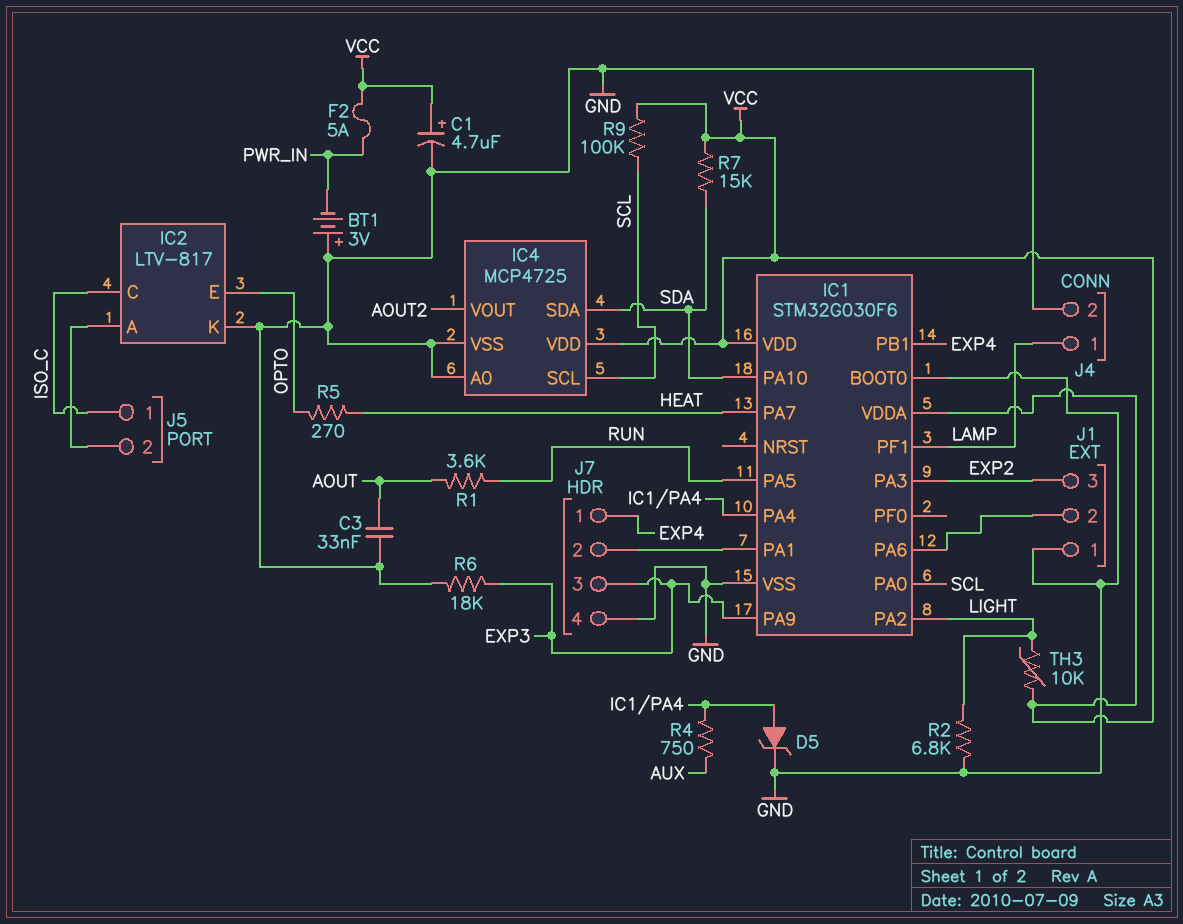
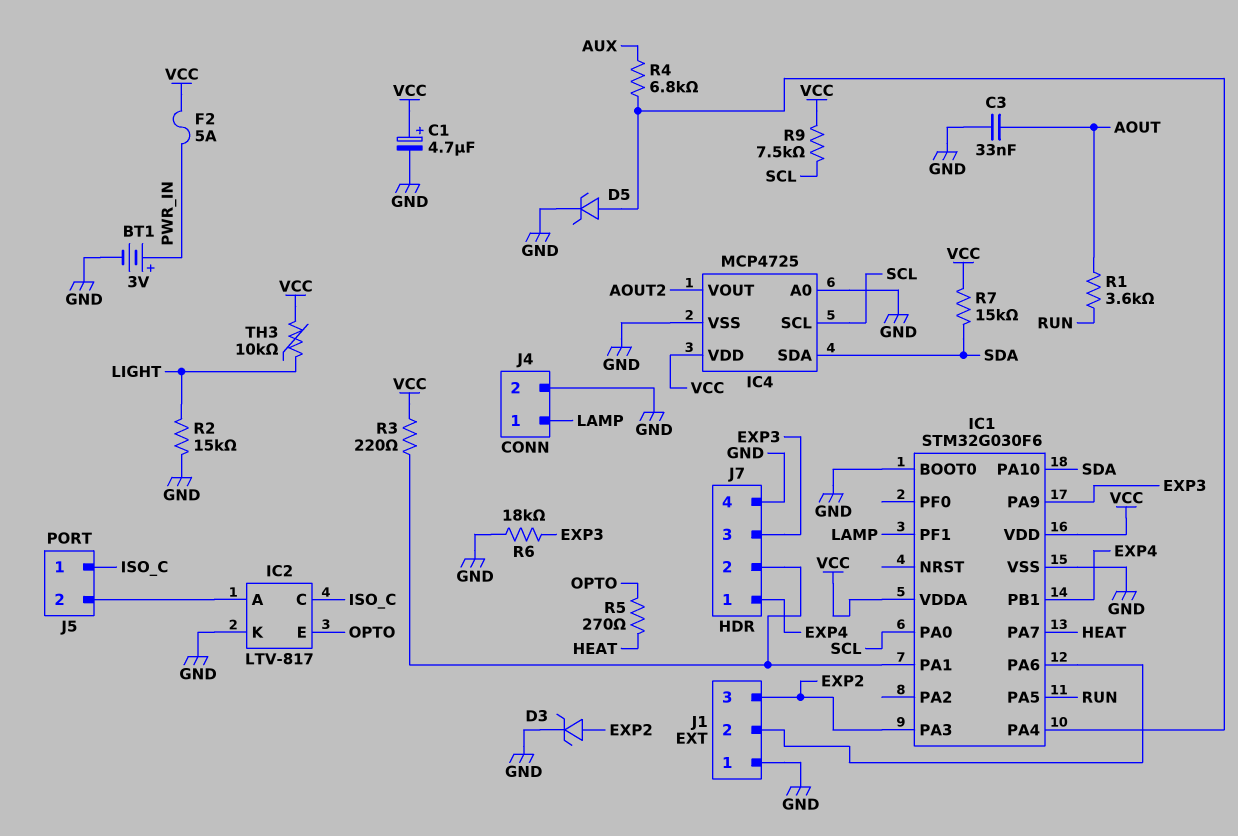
BT1: 3V (plus GND, minus PWR_IN) -> 3V (plus PWR_IN, minus GND)
D3: none -> zener (A EXP2, K GND)
IC1 pin PA2: LIGHT -> none
R2: 6.8k (GND, LIGHT) -> 15k (GND, LIGHT)
R3: none -> 220 (IC1/PA1, VCC)
R4: 750 (AUX, IC1/PA4) -> 6.8k (AUX, IC1/PA4)
R9: 100k (SCL, VCC) -> 7.5k (SCL, VCC)

